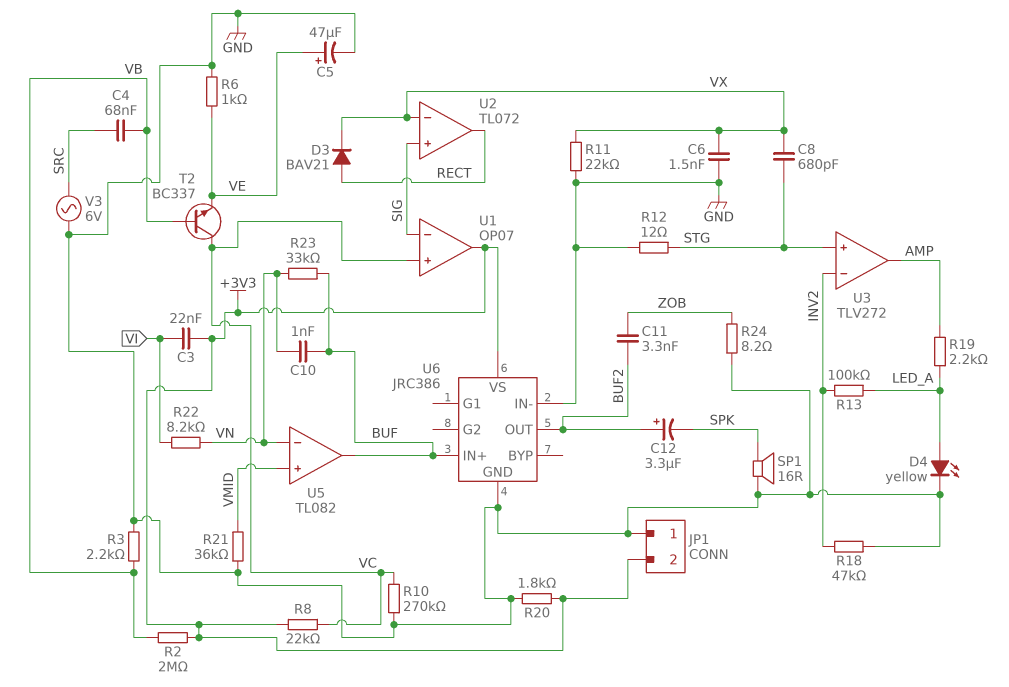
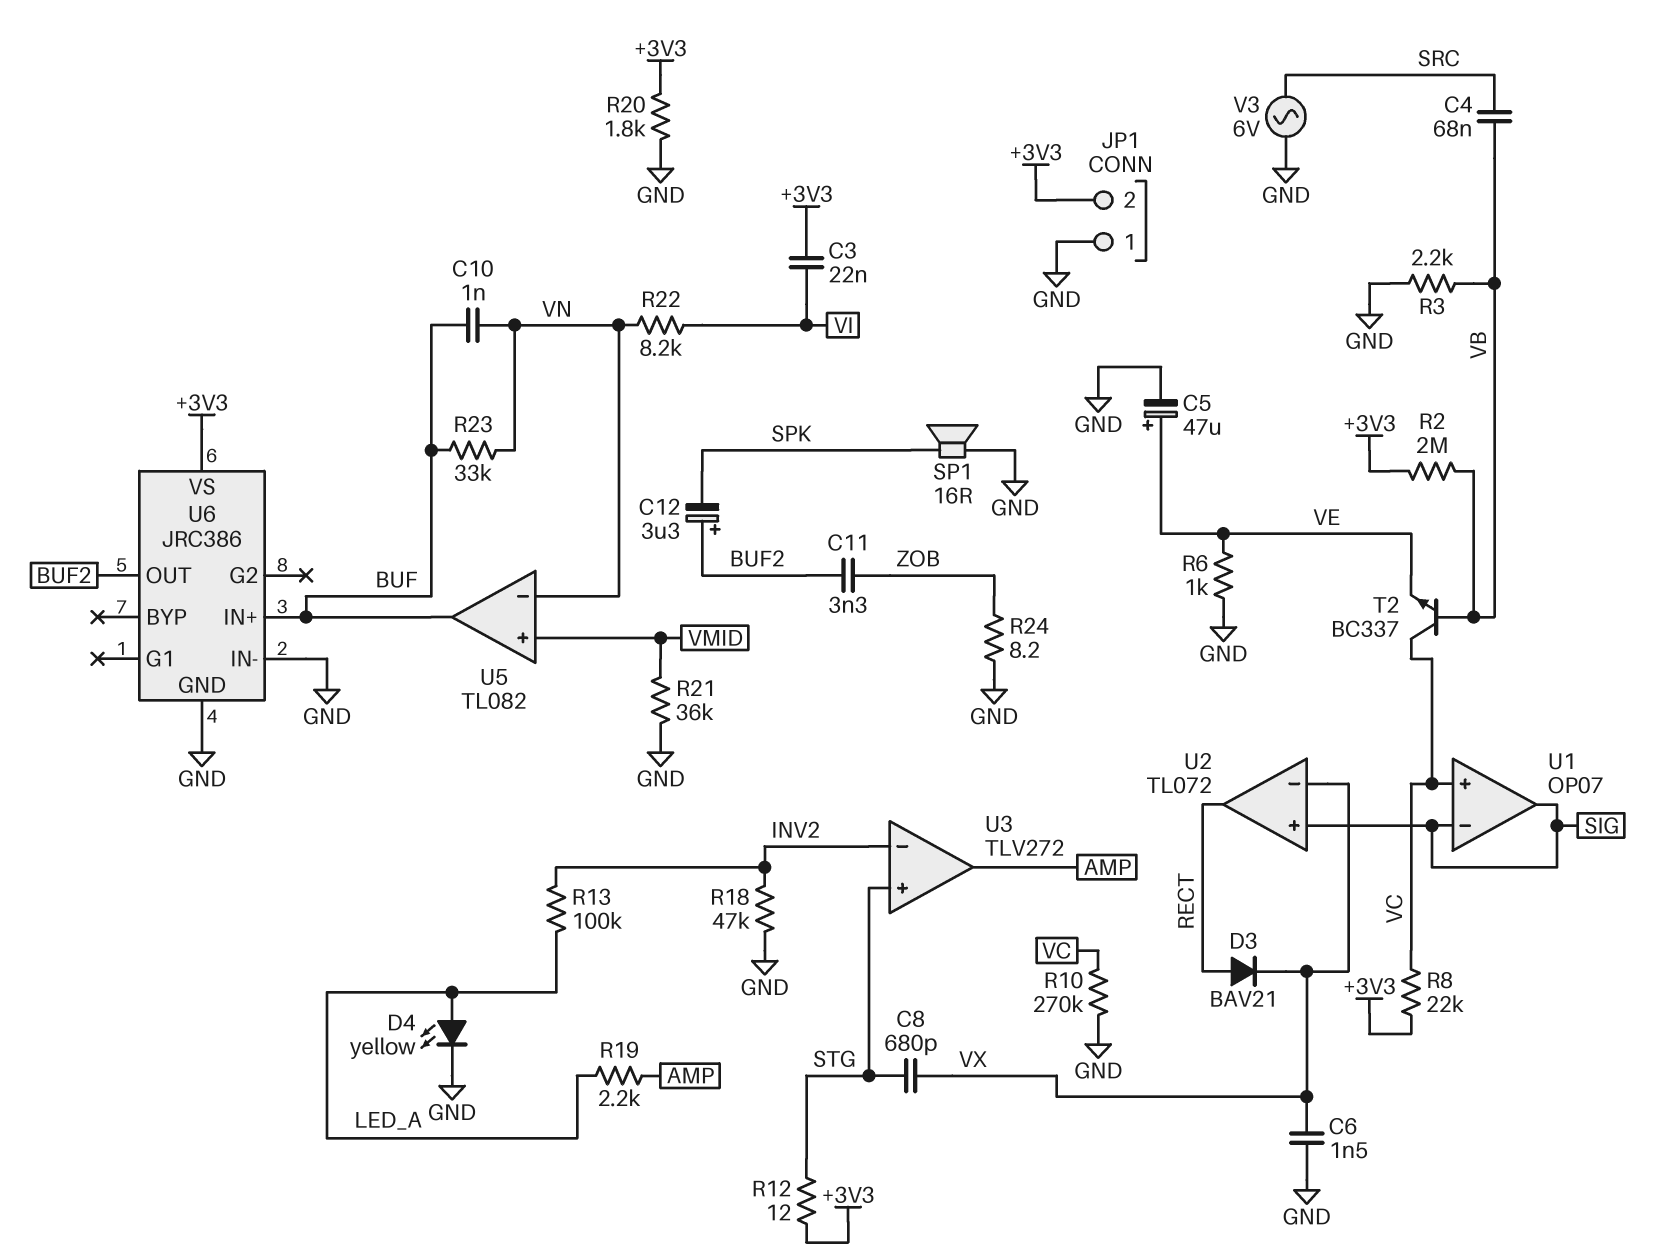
R11: 22k (GND, VX) -> none
R12: 12 (GND, STG) -> 12 (+3V3, STG)
U1 pin out: +3V3 -> SIG

